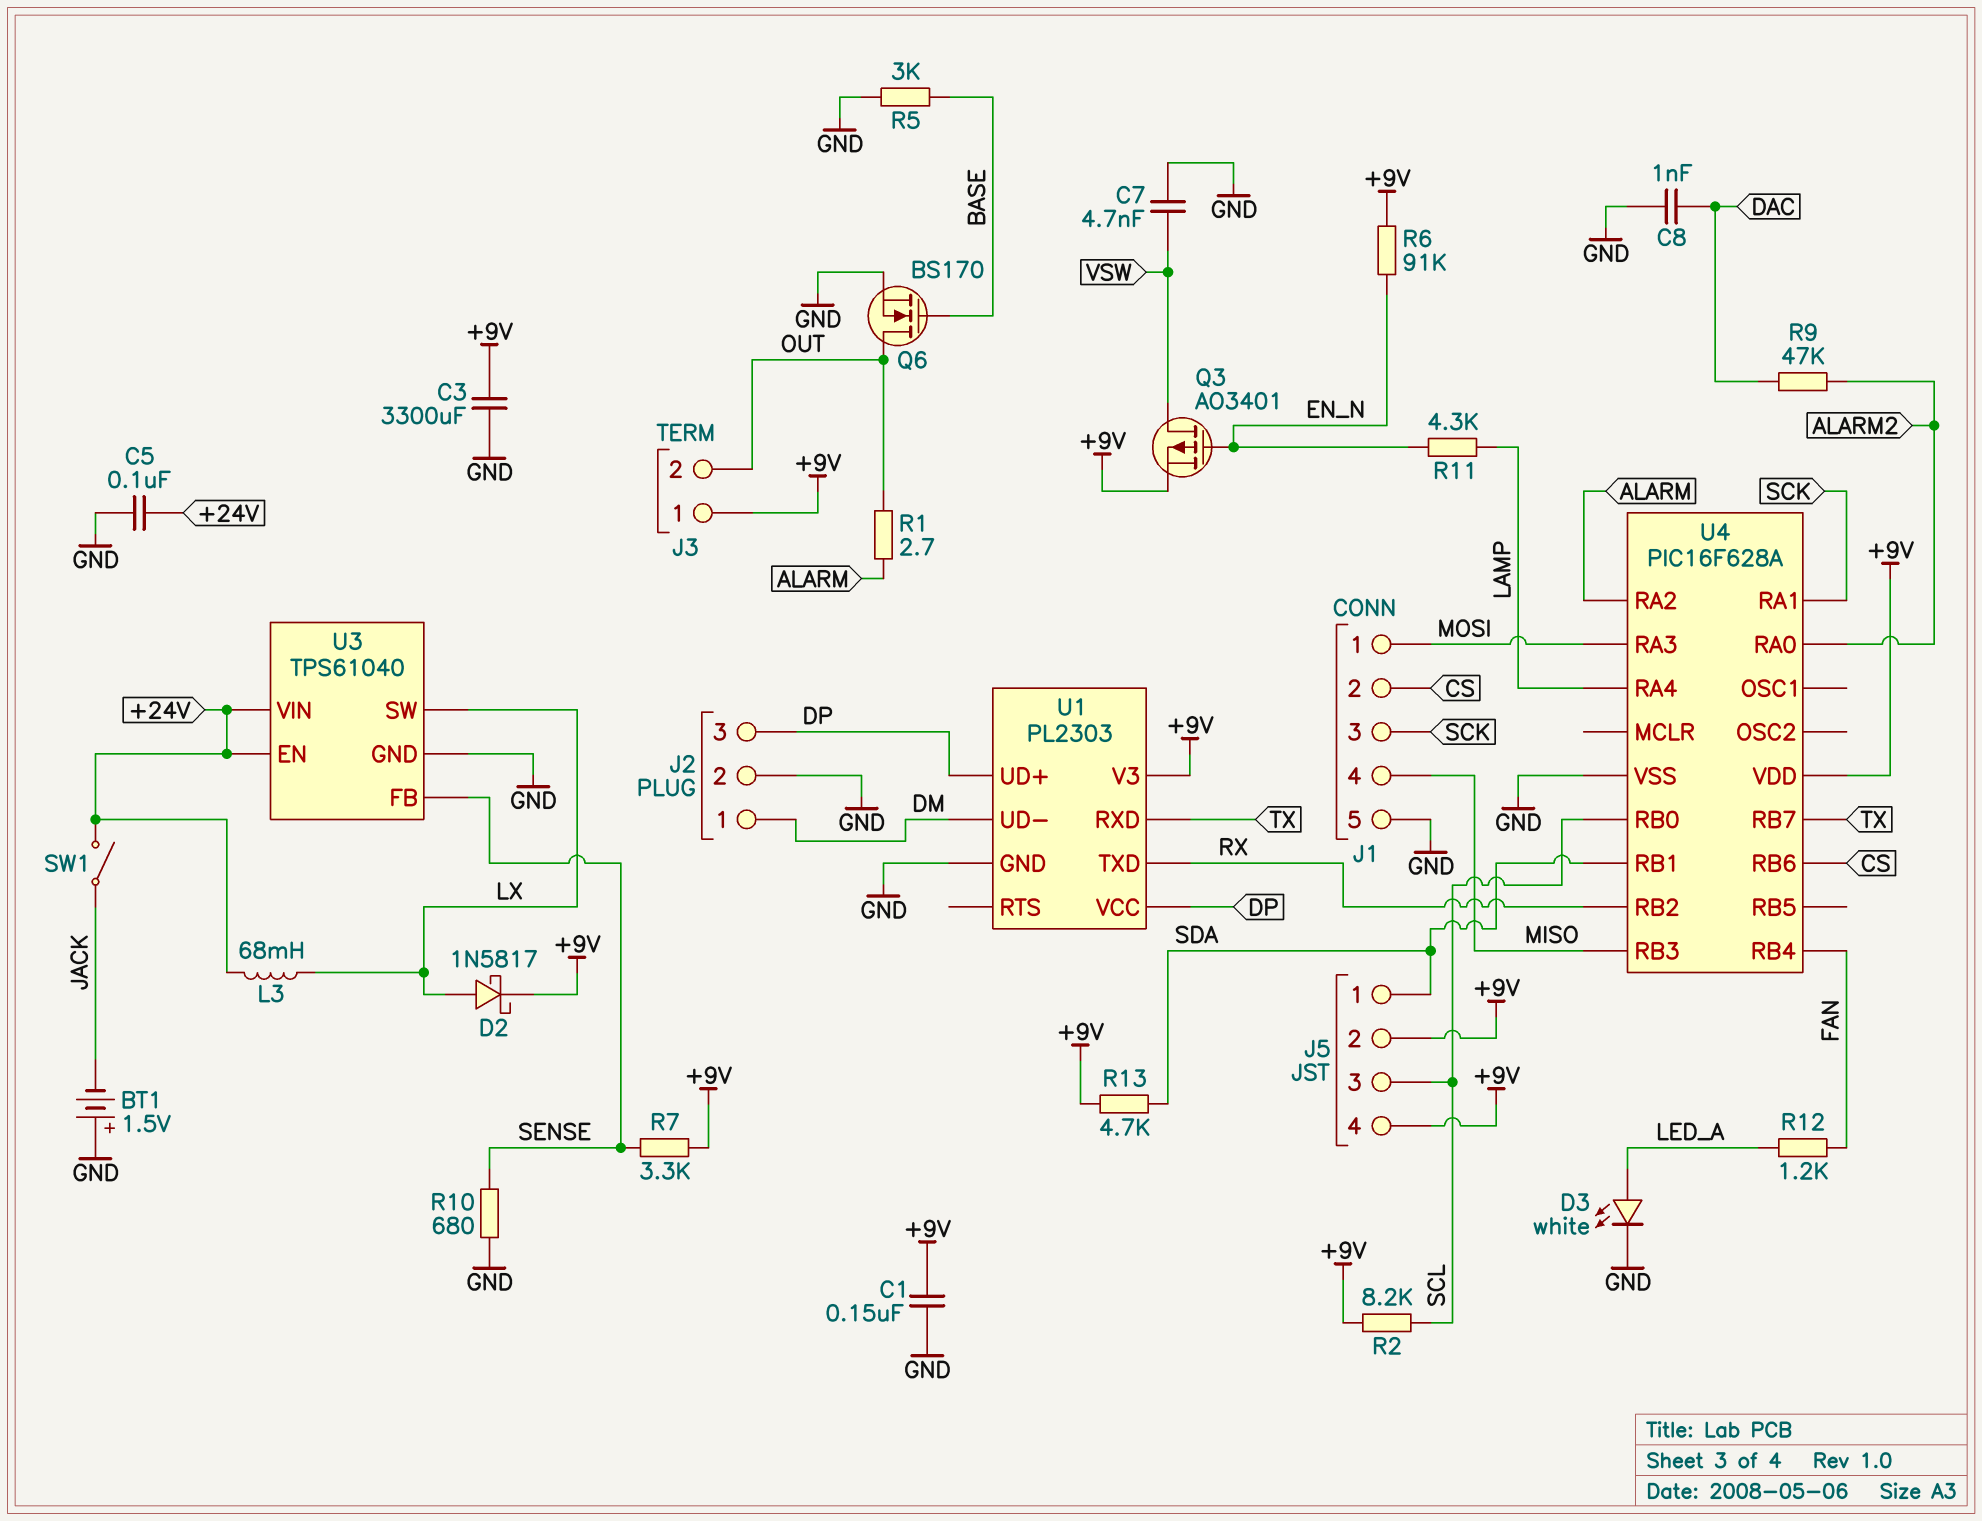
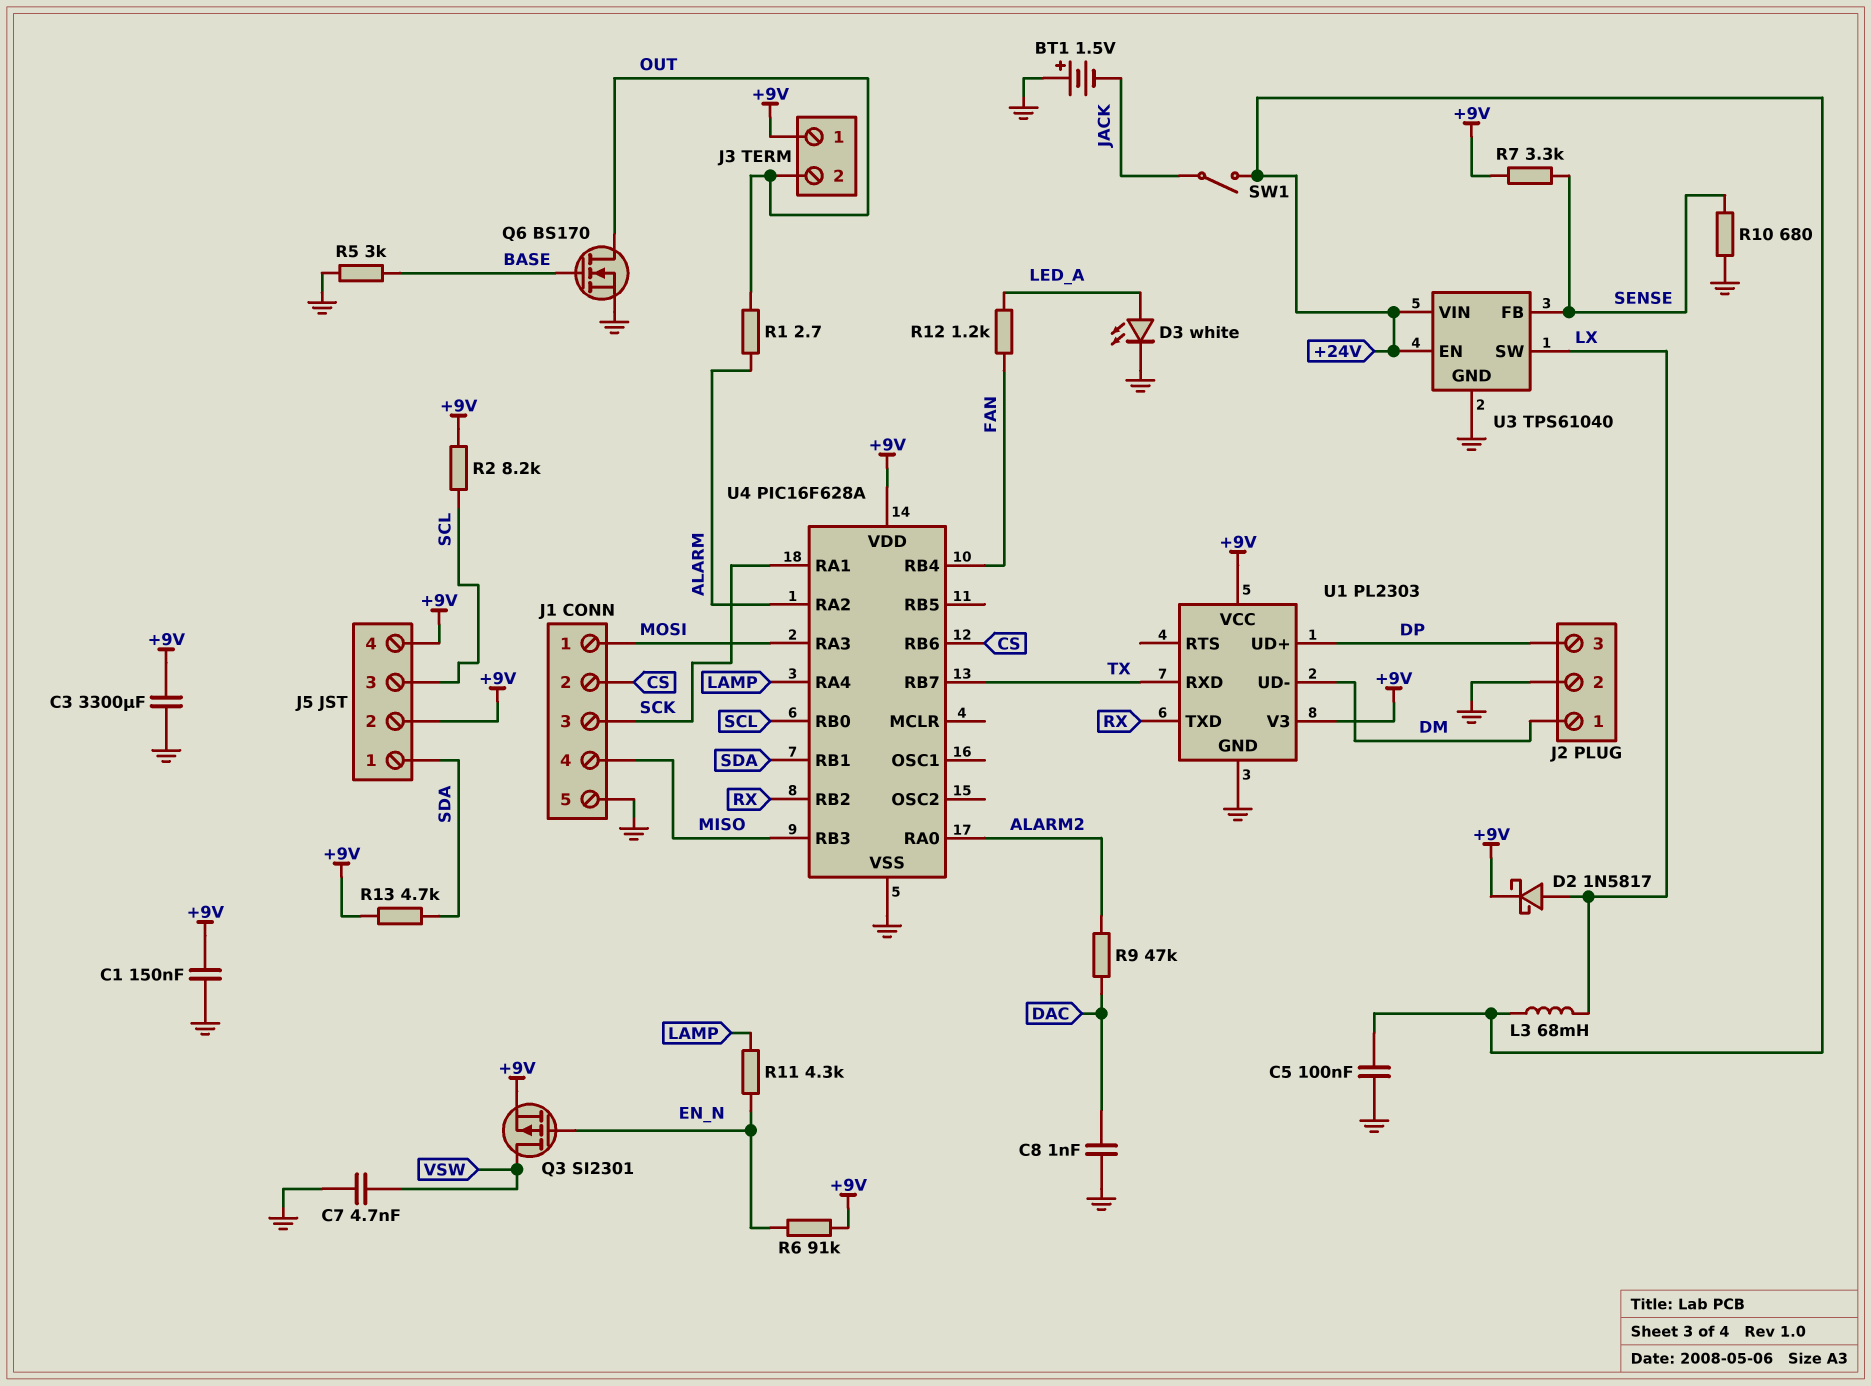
Q3: PMOS AO3401 (G EN_N, D VSW, S +9V) -> PMOS SI2301 (G EN_N, D VSW, S +9V)
U1 pin VCC: DP -> +9V

